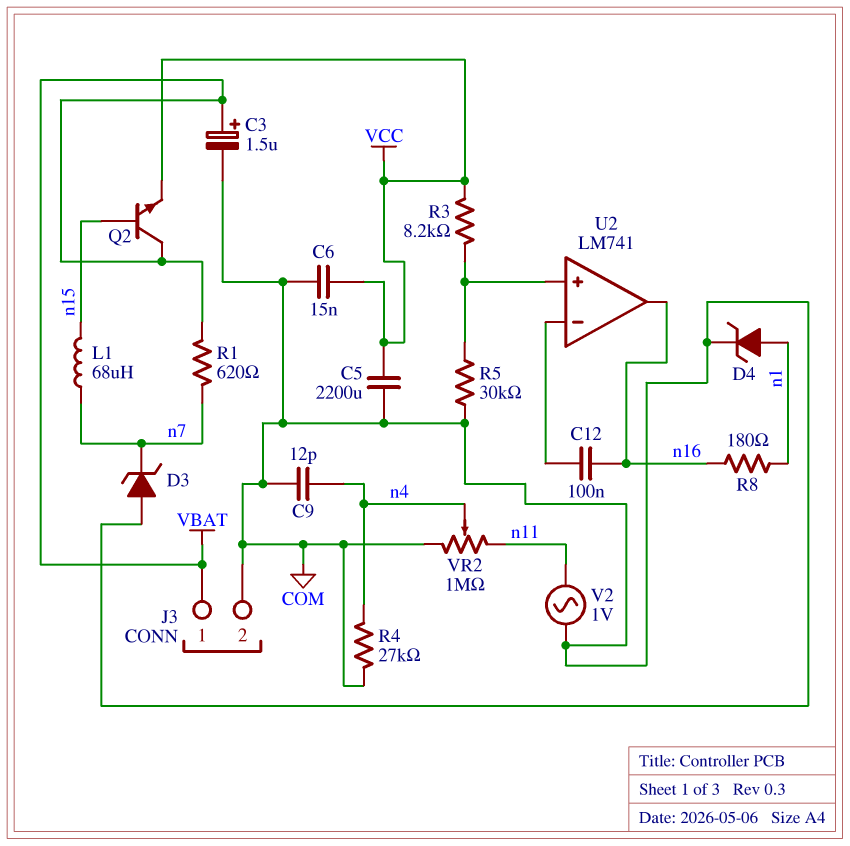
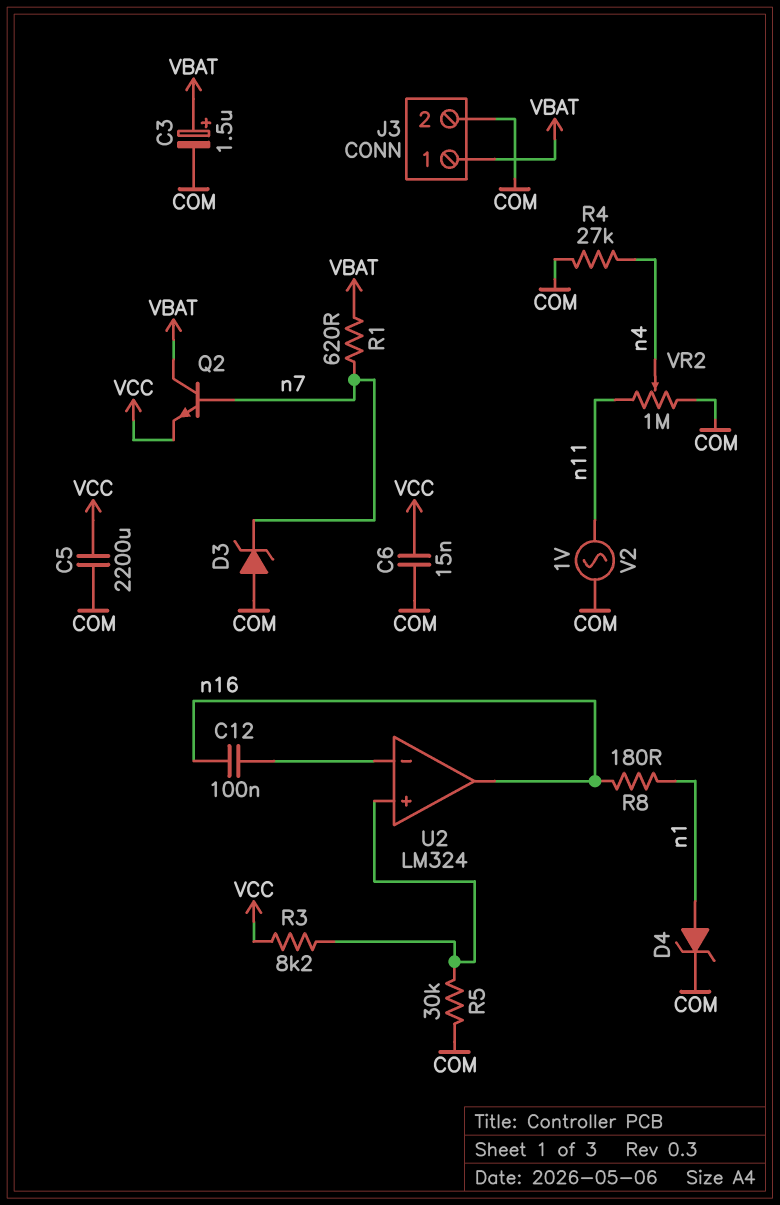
C9: 12pF (COM, n4) -> none
L1: 68uH (n7, n15) -> none
Q2: NPN (B n15, C VBAT, E VCC) -> NPN (B n7, C VBAT, E VCC)
U2: LM741 -> LM324

